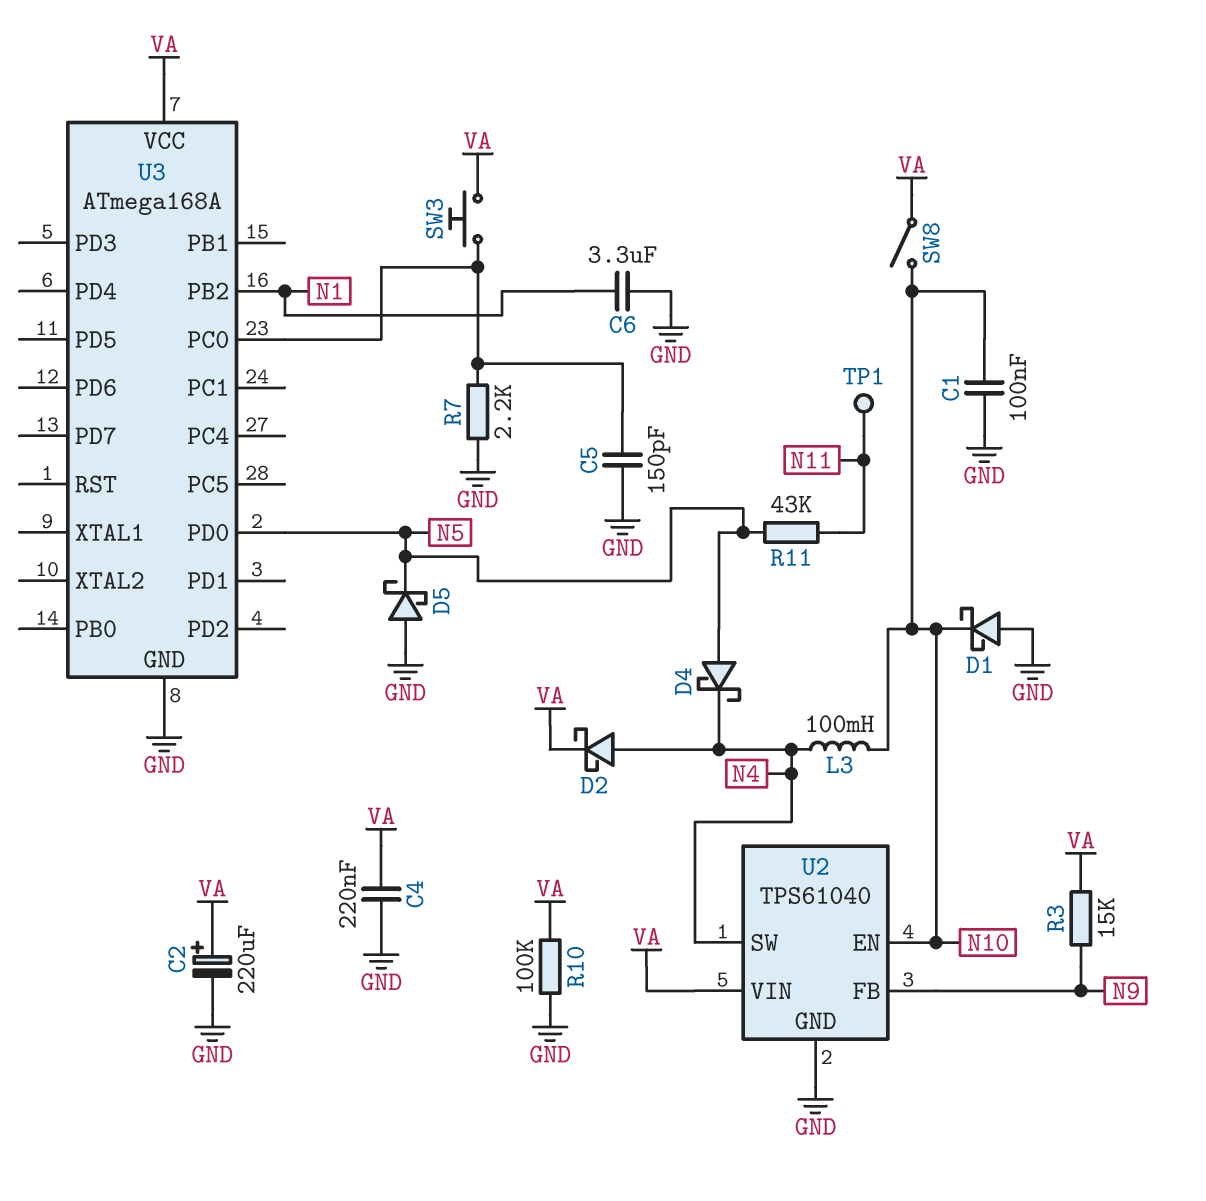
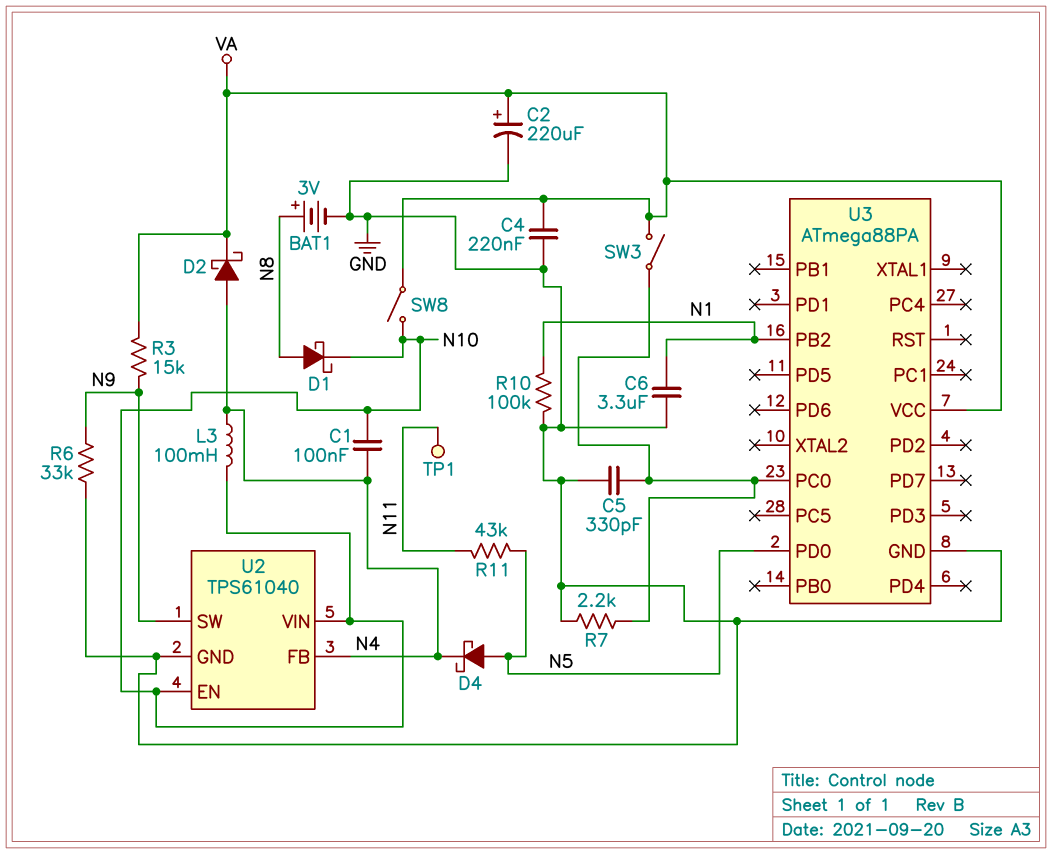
BAT1: none -> 3V (plus N8, minus GND)
C1: 100nF (GND, N10) -> 100nF (N4, N10)
C5: 150pF (GND, U3/PC0) -> 330pF (GND, U3/PC0)
D1: schottky (A GND, K N10) -> schottky (A N8, K N10)
D5: schottky (A GND, K N5) -> none
R6: none -> 33k (GND, N9)
R10: 100k (GND, VA) -> 100k (GND, N1)
SW3: button (U3/PC0, VA) -> switch (U3/PC0, VA)
U2 pin FB: N9 -> N4
U2 pin SW: N4 -> N9
U2 pin VIN: VA -> N10
U3: ATmega168A -> ATmega88PA

